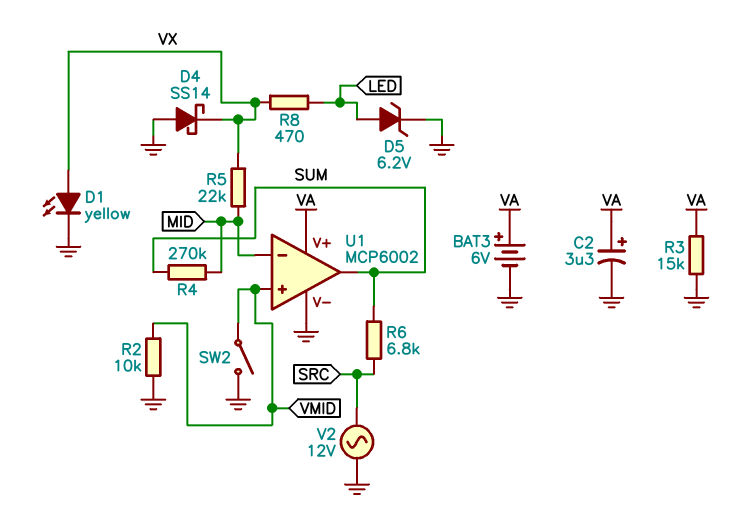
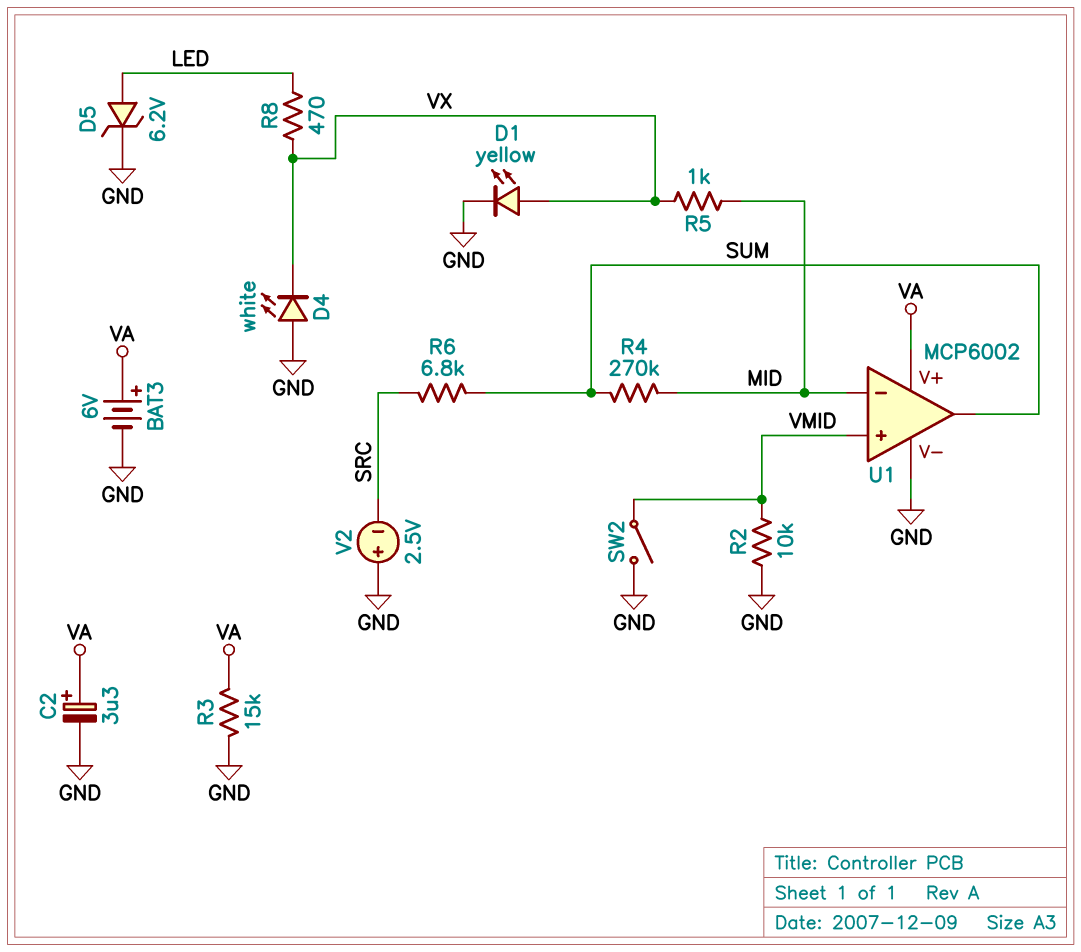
D4: schottky SS14 (A GND, K VX) -> LED white (A GND, K VX)
R5: 22k (MID, VX) -> 1k (MID, VX)
V2: AC 12V (GND, SRC) -> 2.5V (plus GND, minus SRC)

